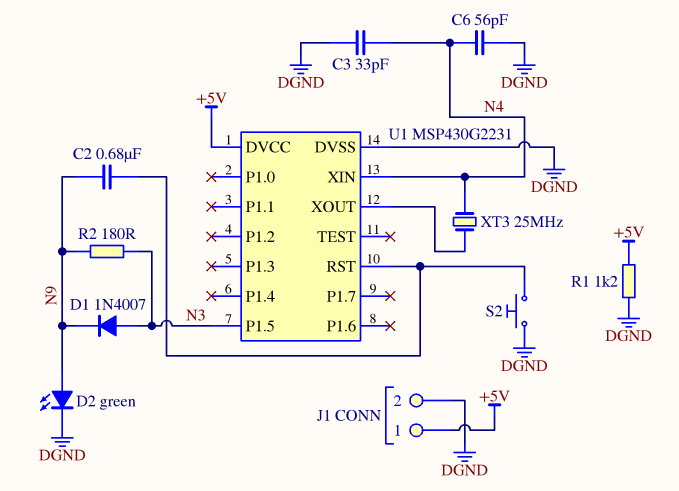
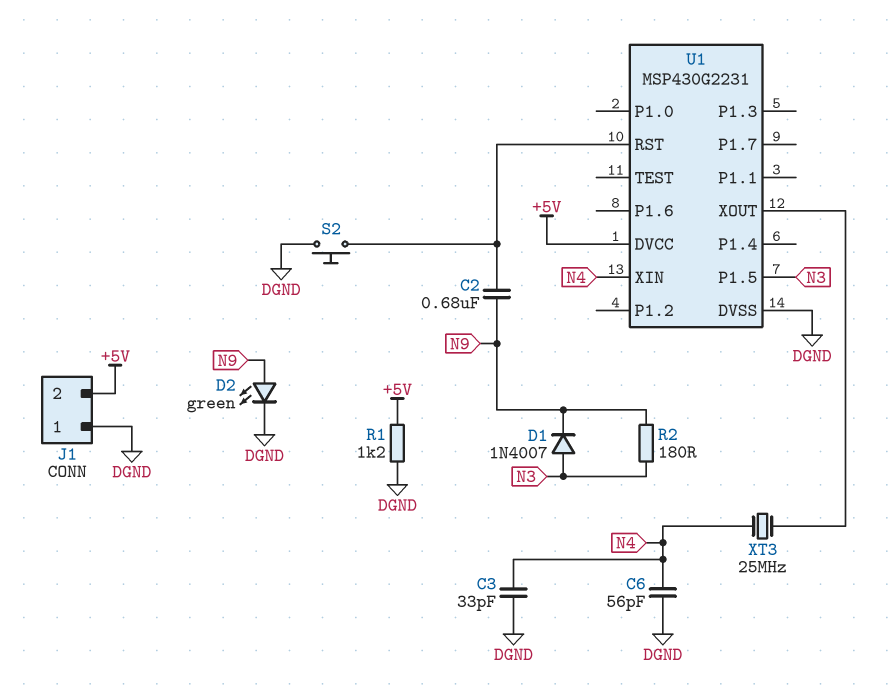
J1 pin 1: +5V -> DGND
J1 pin 2: DGND -> +5V

